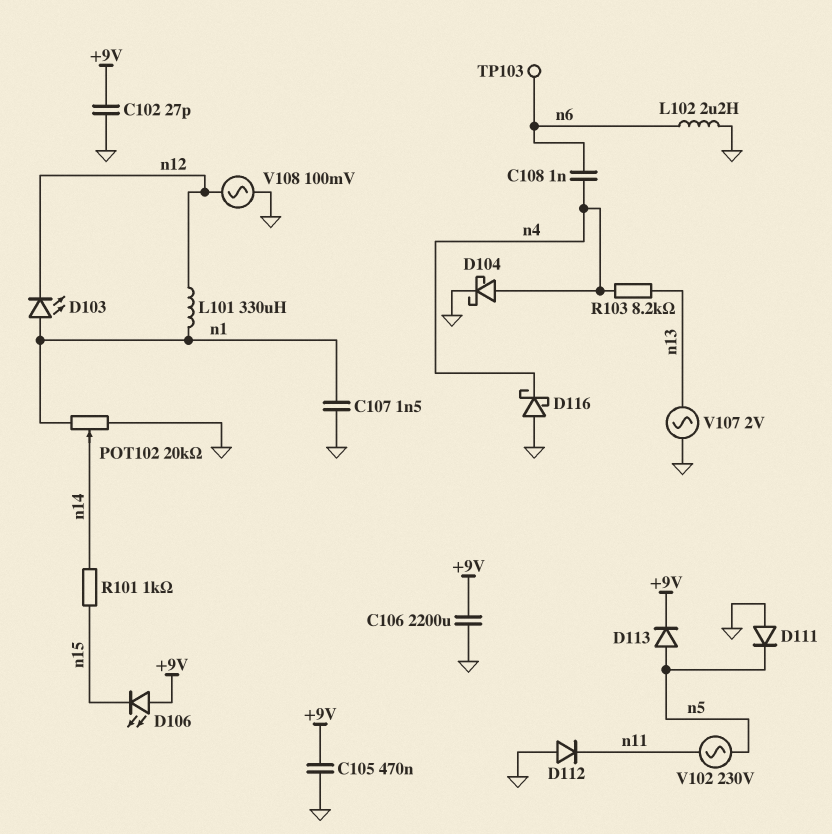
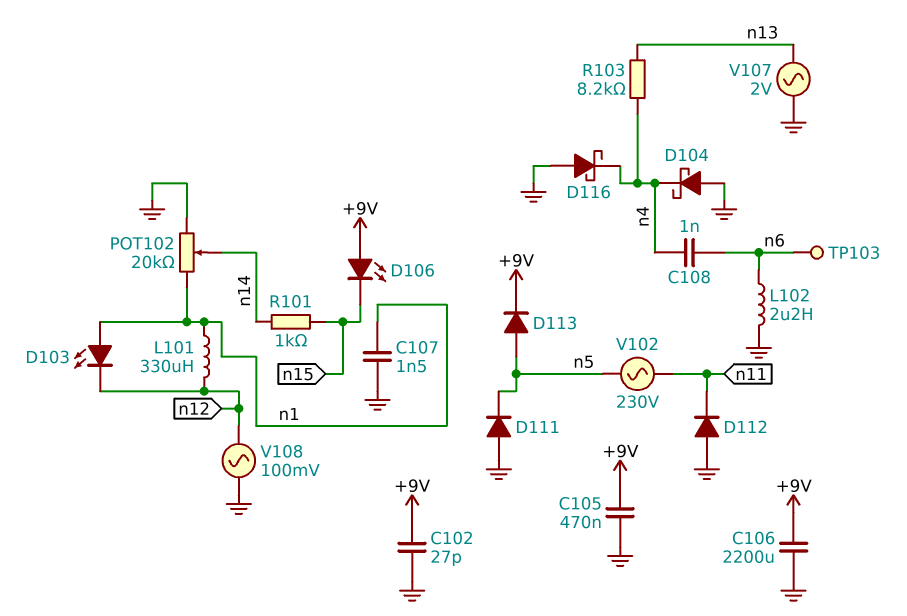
D104: schottky (A n4, K GND) -> schottky (A GND, K n4)

